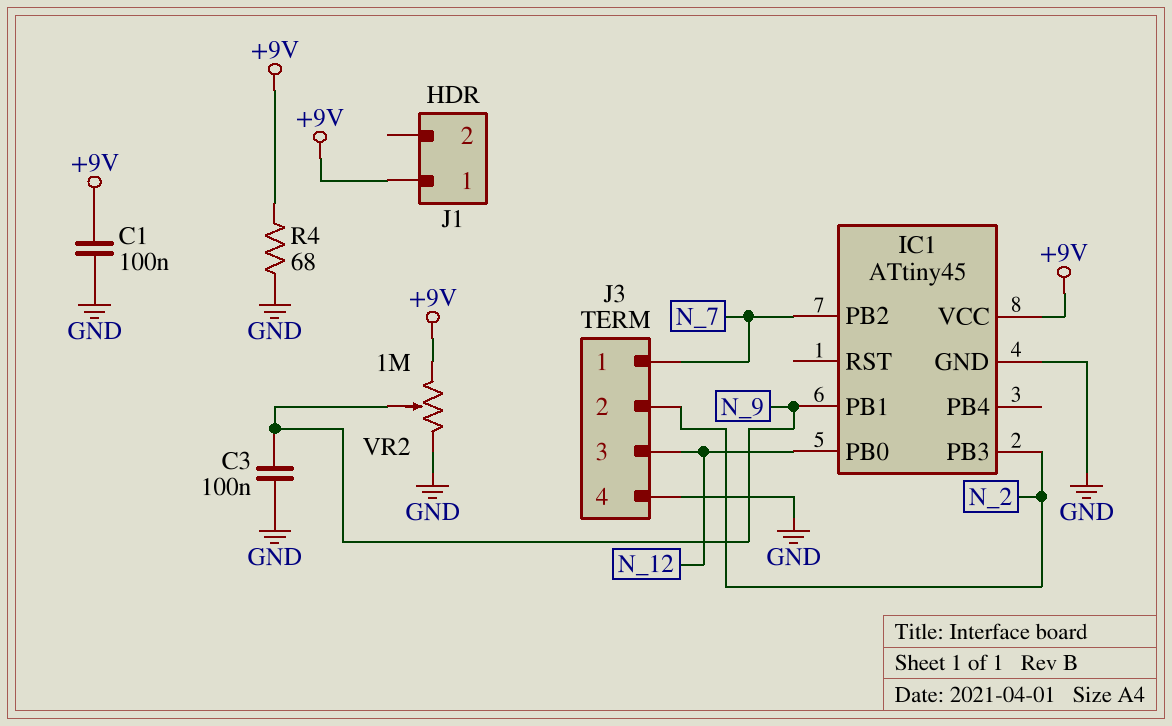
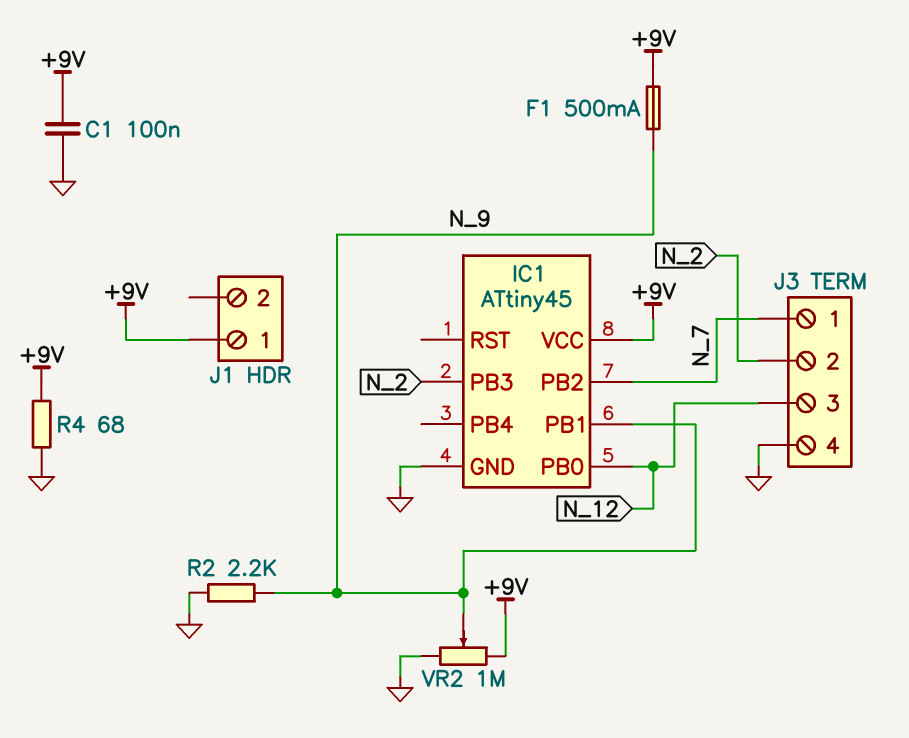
C3: 100nF (GND, N_9) -> none
F1: none -> 500mA (+9V, N_9)
R2: none -> 2.2k (GND, N_9)

